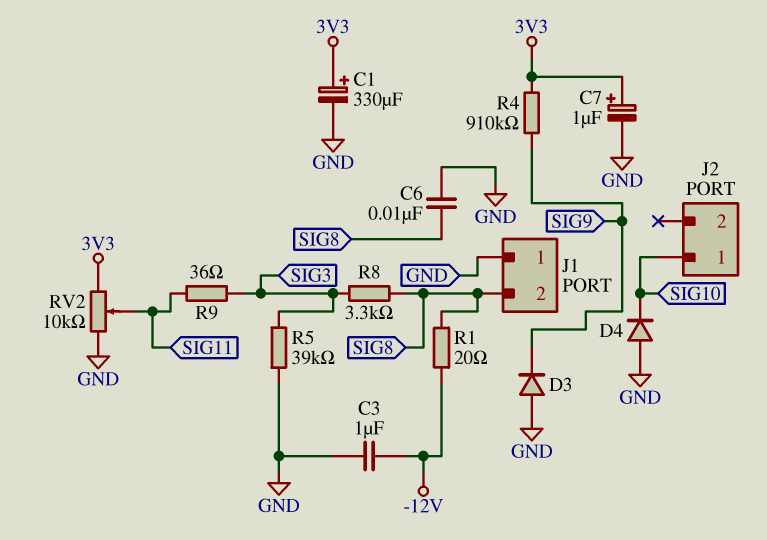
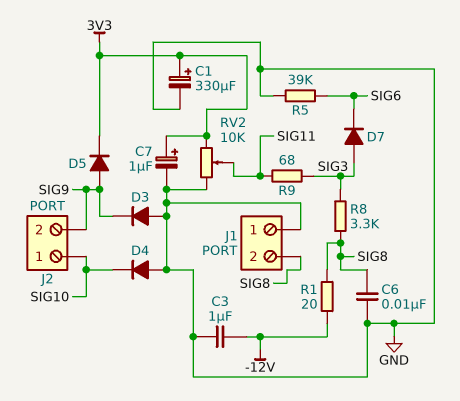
D5: none -> diode (A SIG9, K 3V3)
D7: none -> diode (A SIG3, K SIG6)
J2 pin 2: none -> SIG9
R4: 910k (3V3, SIG9) -> none
R5: 39k (GND, SIG3) -> 39k (GND, SIG6)
R9: 36 (SIG3, SIG11) -> 68 (SIG3, SIG11)

